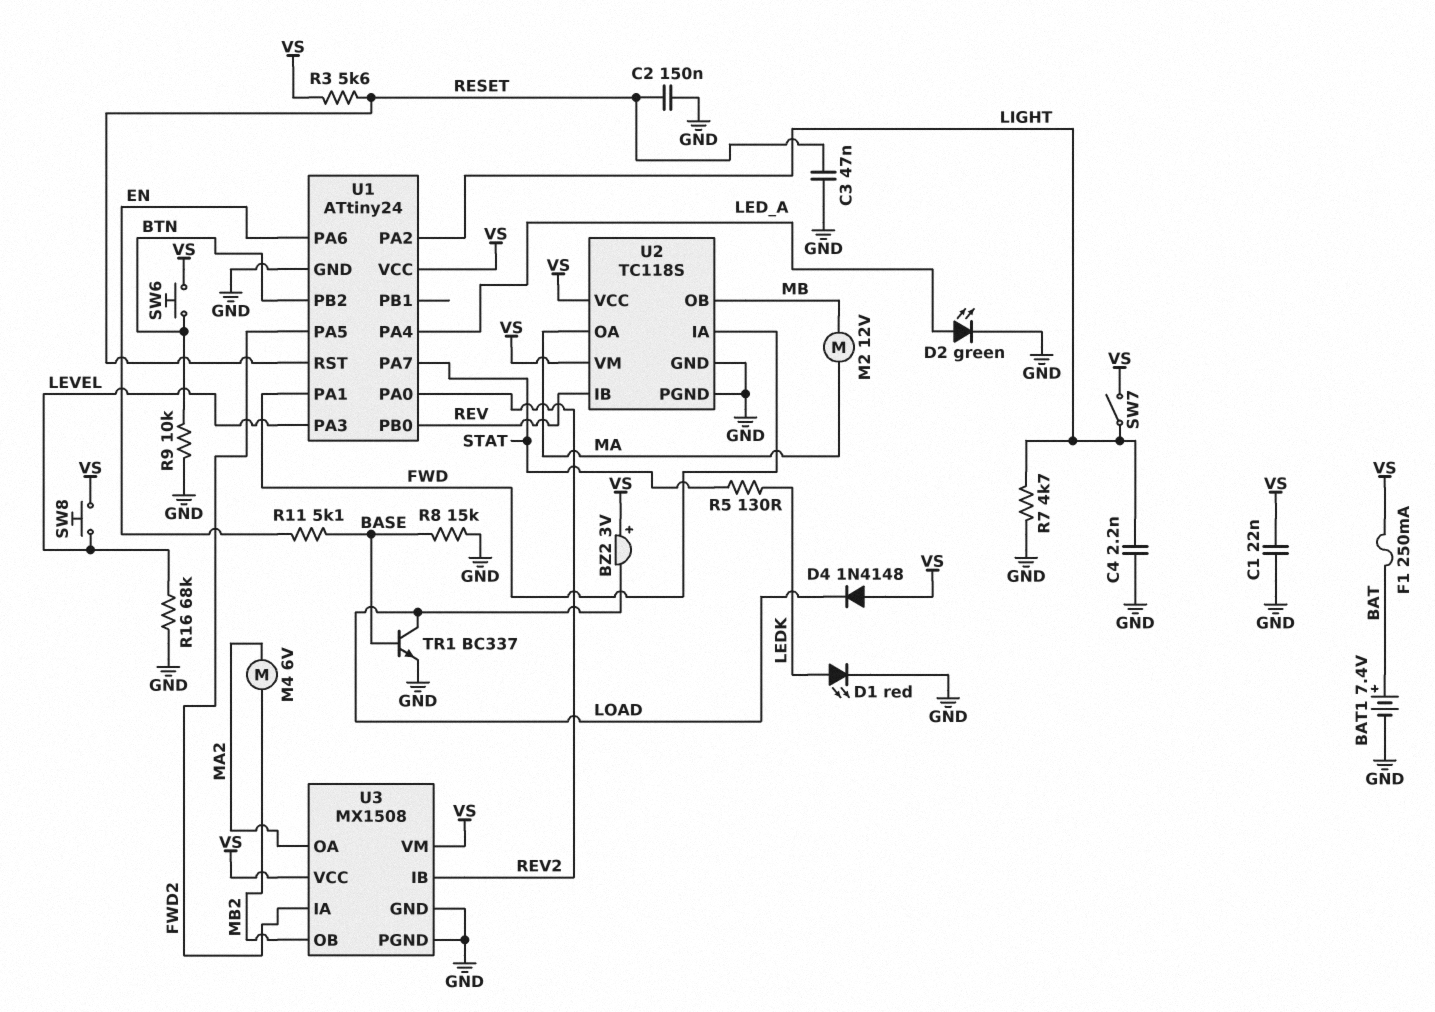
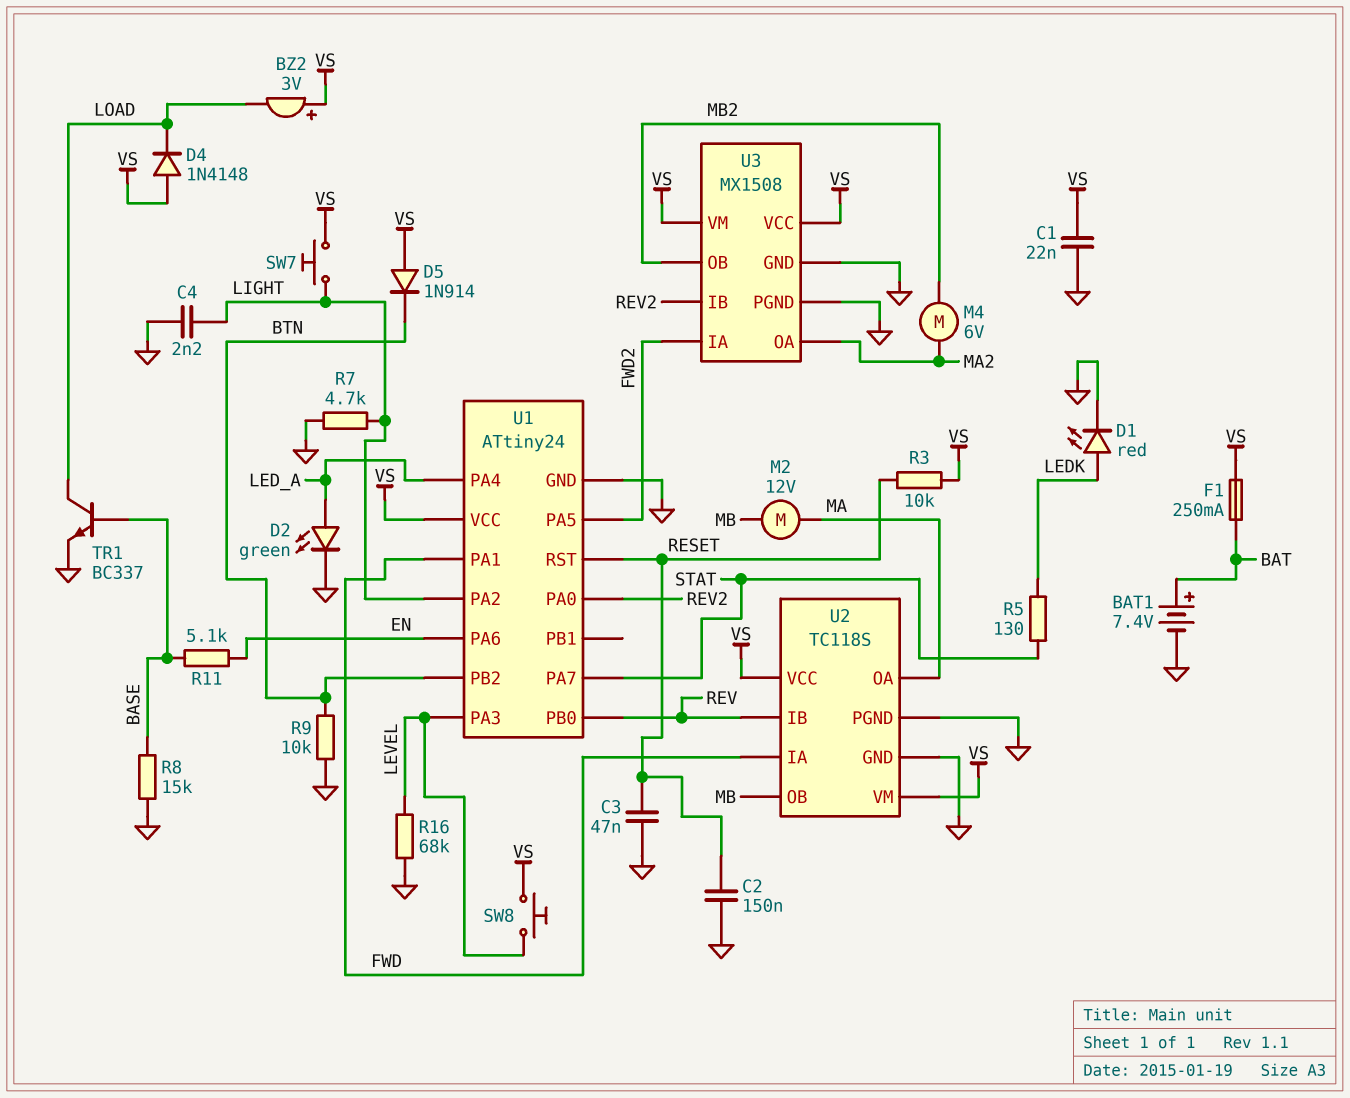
D5: none -> diode 1N914 (A VS, K BTN)
R3: 5.6k (RESET, VS) -> 10k (RESET, VS)
SW6: button (BTN, VS) -> none
SW7: switch (LIGHT, VS) -> button (LIGHT, VS)

